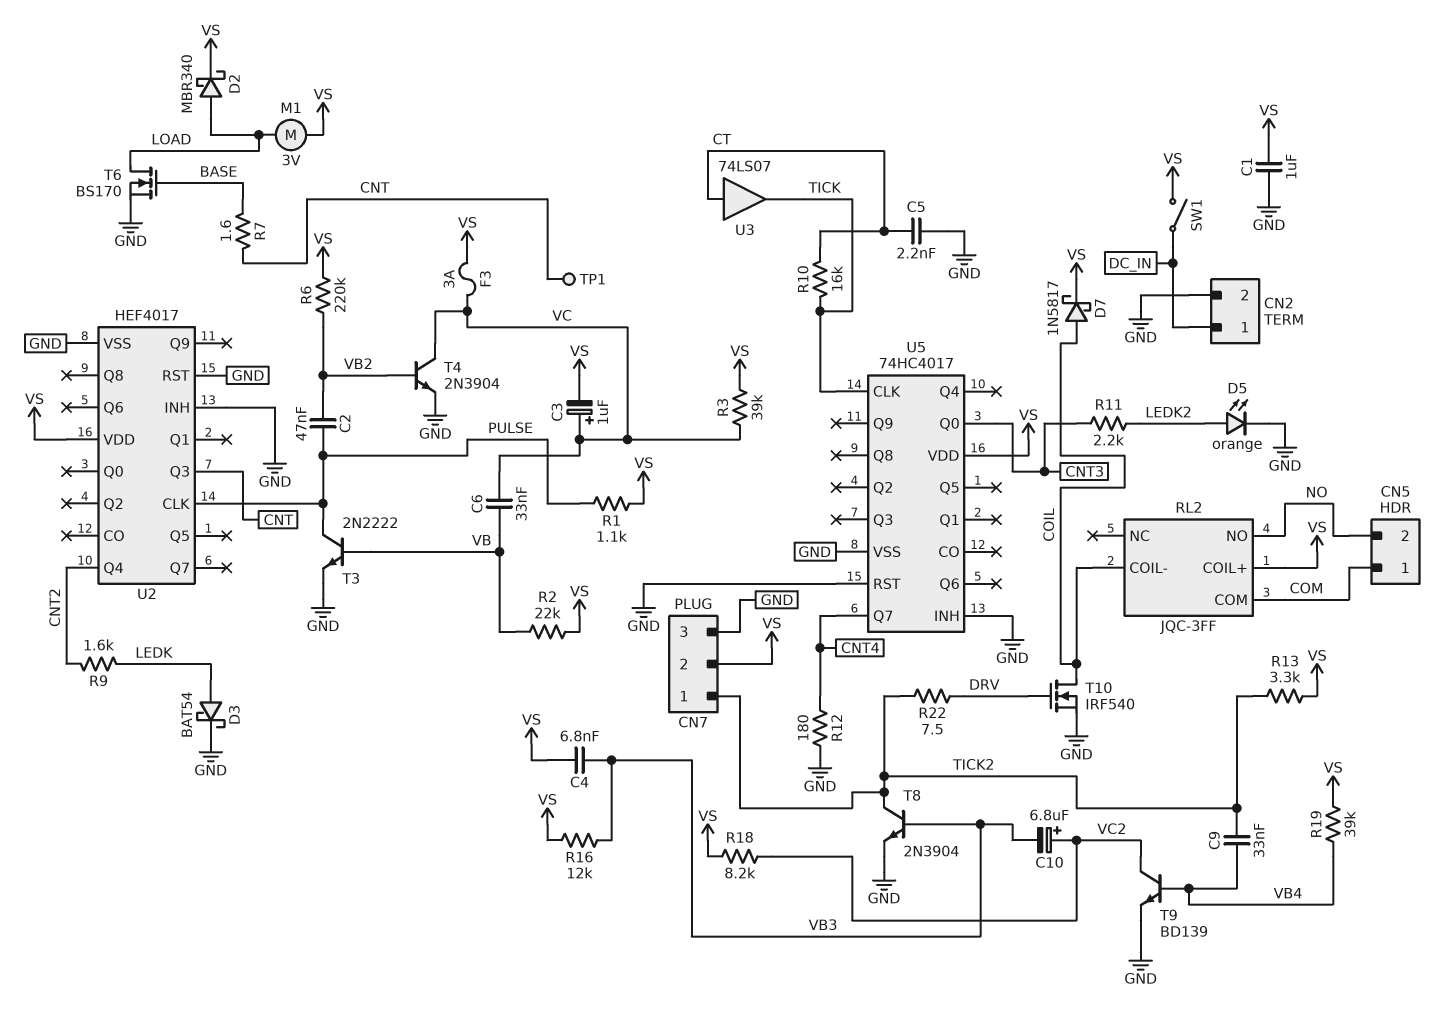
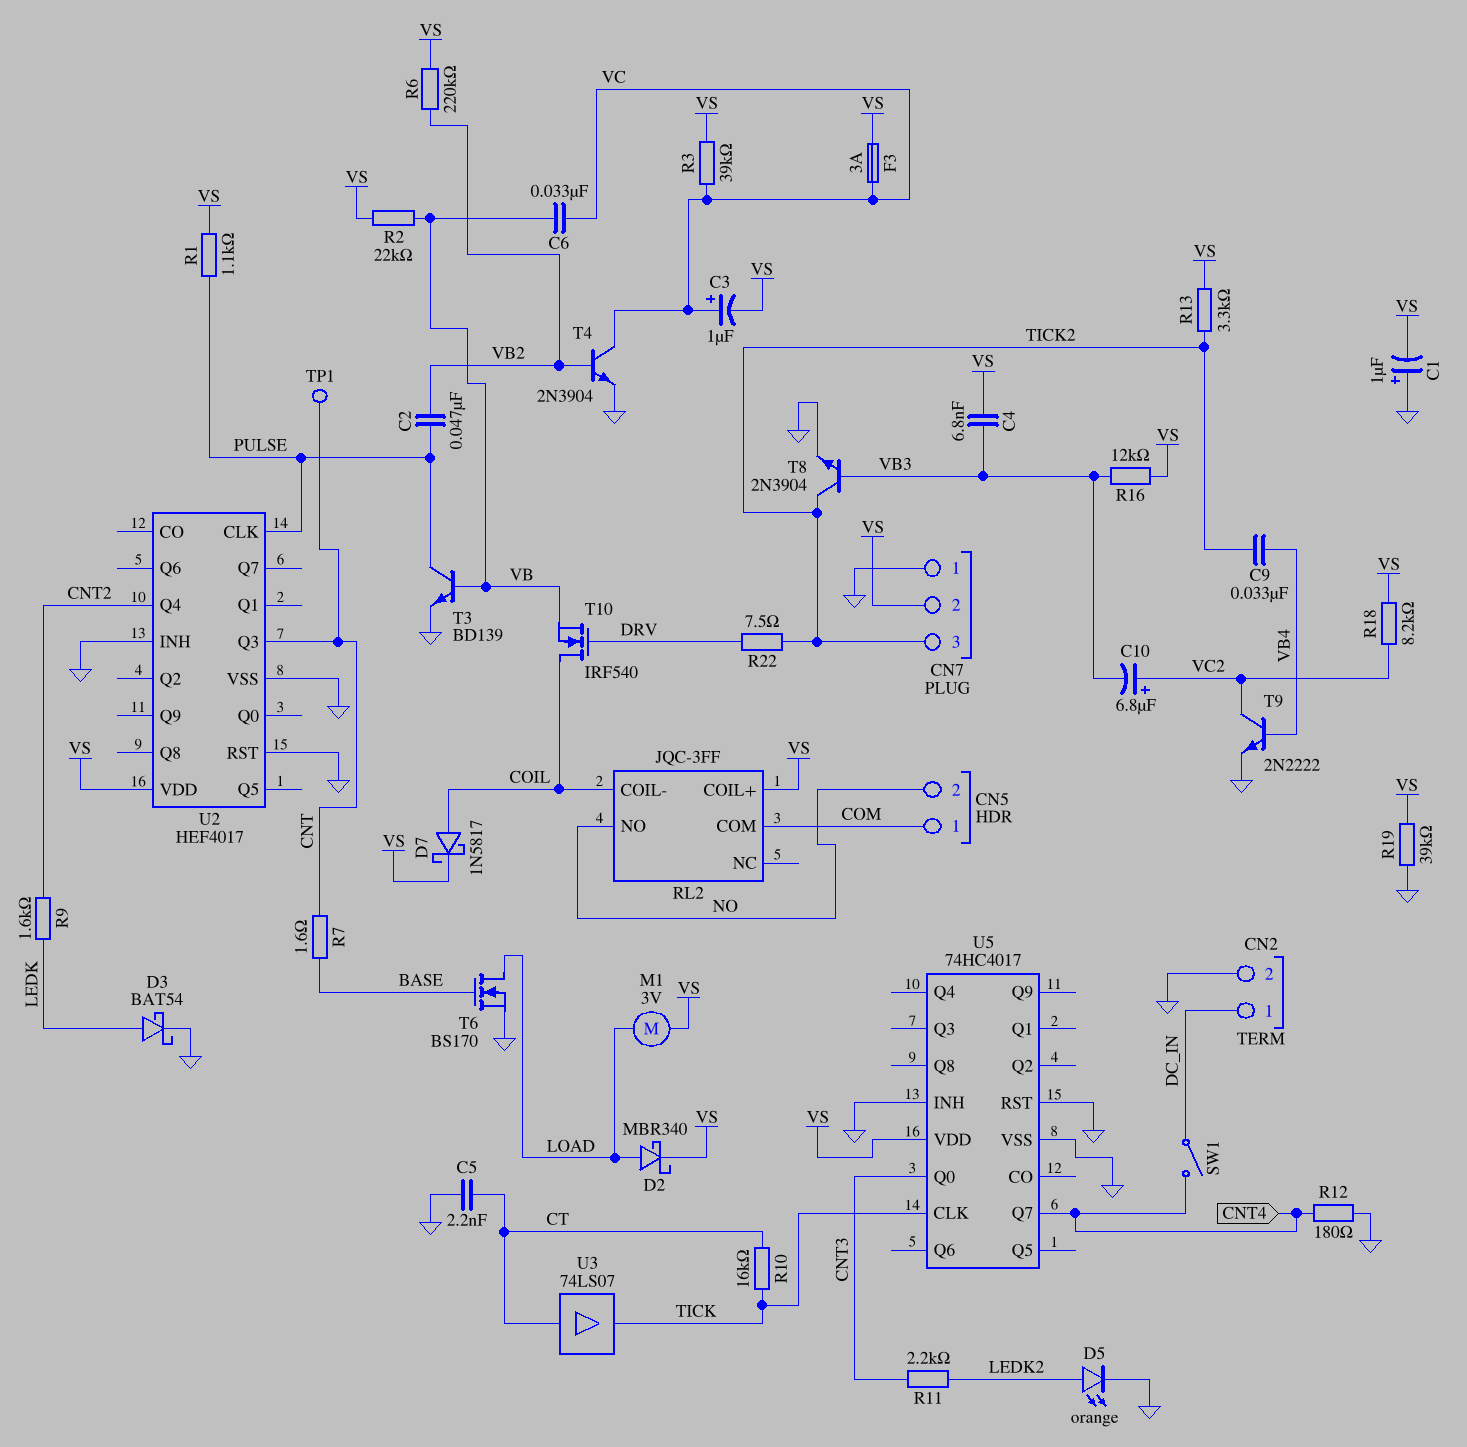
C1: 1uF (GND, VS) -> 1uF (plus GND, minus VS)
CN7 pin 1: TICK2 -> GND
CN7 pin 3: GND -> TICK2
R19: 39k (VB4, VS) -> 39k (GND, VS)
SW1: switch (DC_IN, VS) -> switch (CNT4, DC_IN)
T3: NPN 2N2222 (B VB, C PULSE, E GND) -> NPN BD139 (B VB, C PULSE, E GND)
T9: NPN BD139 (B VB4, C VC2, E GND) -> NPN 2N2222 (B VB4, C VC2, E GND)
T10: NMOS IRF540 (G DRV, D COIL, S GND) -> NMOS IRF540 (G DRV, D COIL, S VB)

